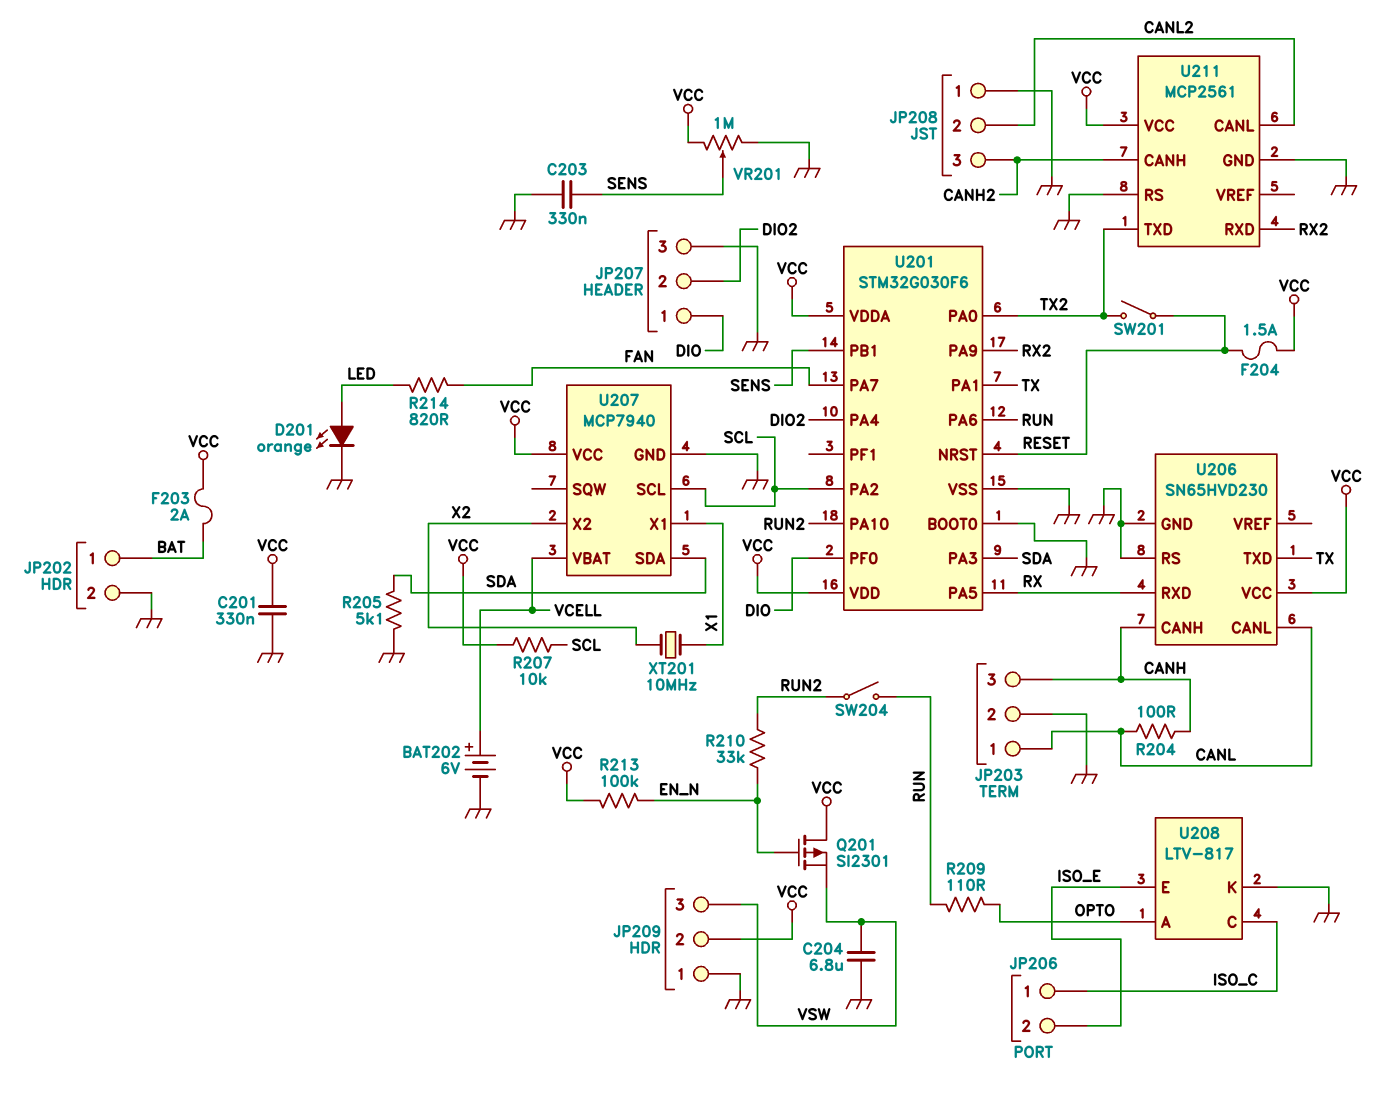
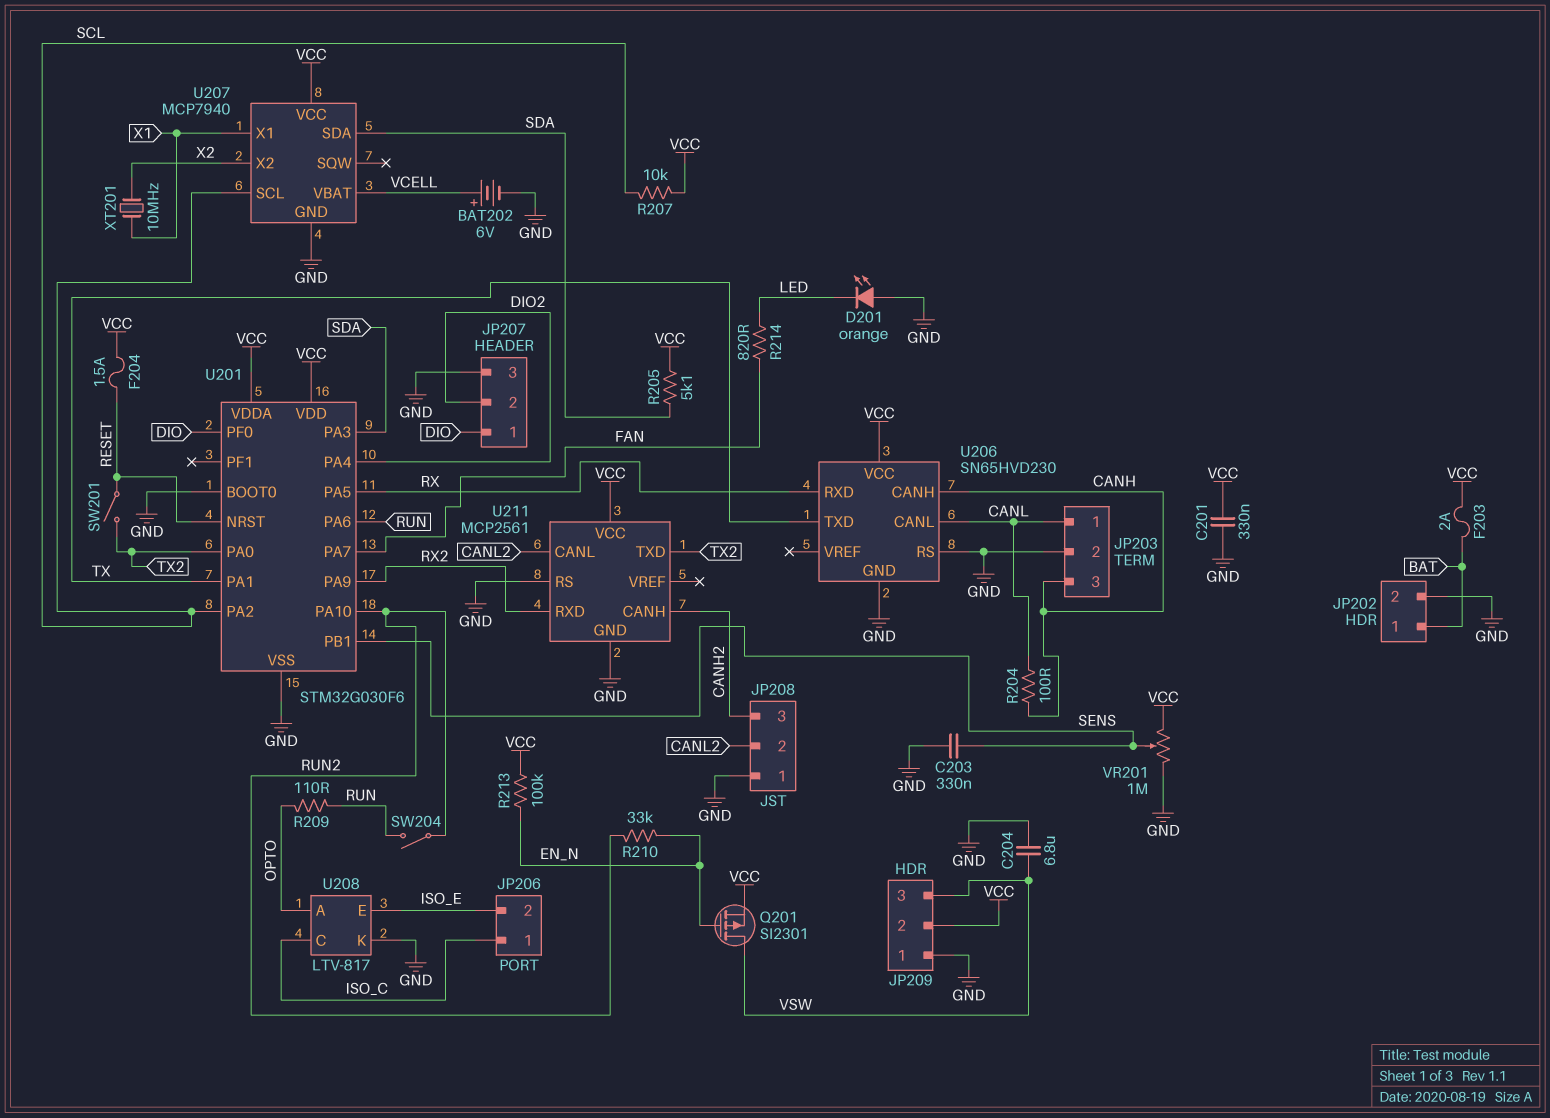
D201: LED orange (A LED, K GND) -> LED orange (A GND, K LED)
Q201: PMOS SI2301 (G EN_N, D VCC, S VSW) -> PMOS SI2301 (G EN_N, D VSW, S VCC)
R205: 5.1k (GND, SDA) -> 5.1k (SDA, VCC)

